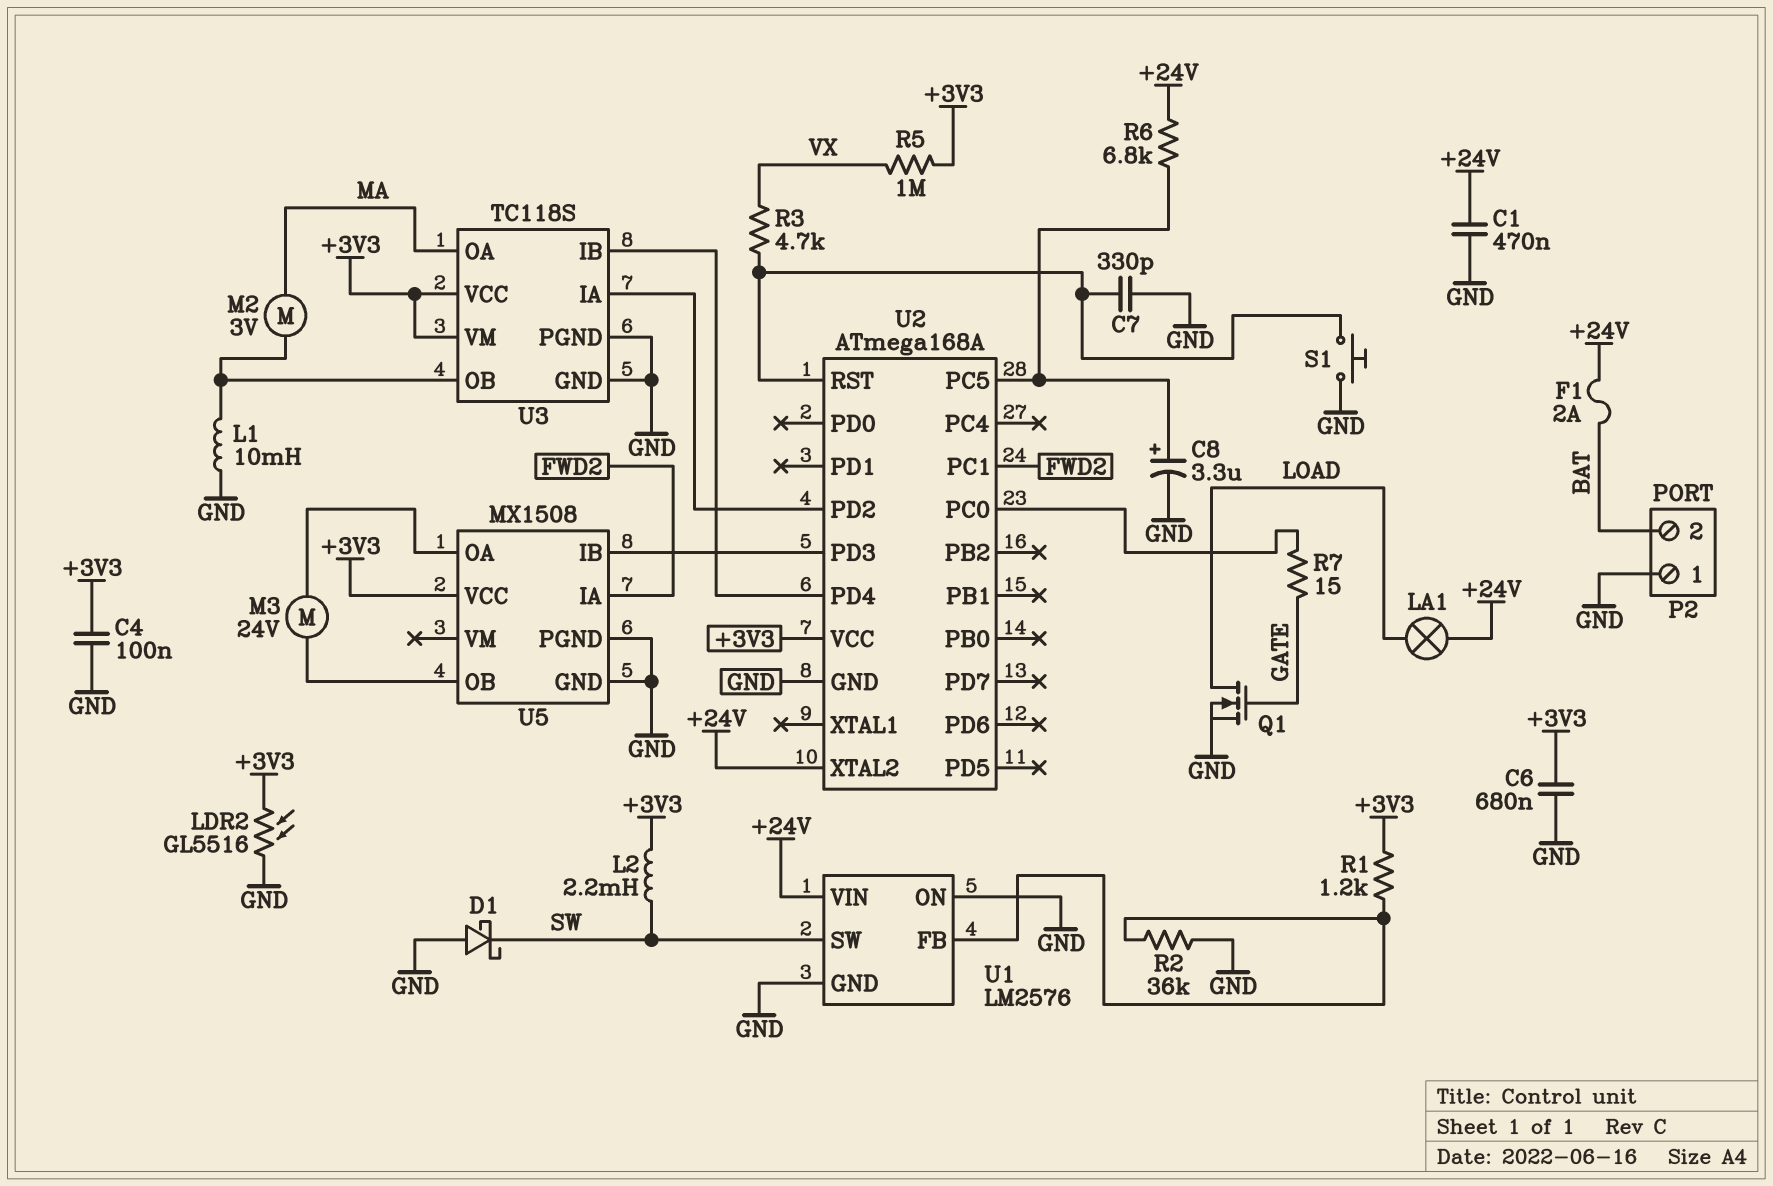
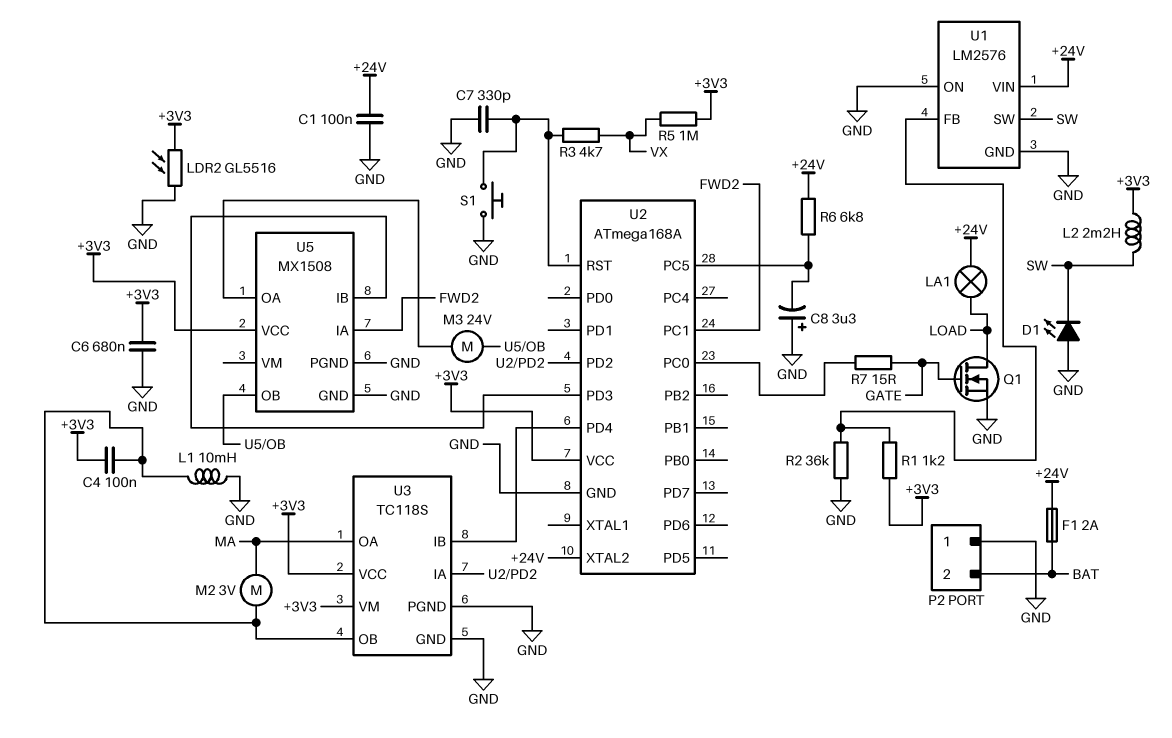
C1: 470nF (+24V, GND) -> 100nF (+24V, GND)
C4: 100nF (+3V3, GND) -> 100nF (+3V3, U3/OB)
C8: 3.3uF (plus U2/PC5, minus GND) -> 3.3uF (plus GND, minus U2/PC5)
D1: schottky (A GND, K SW) -> LED (A GND, K SW)

